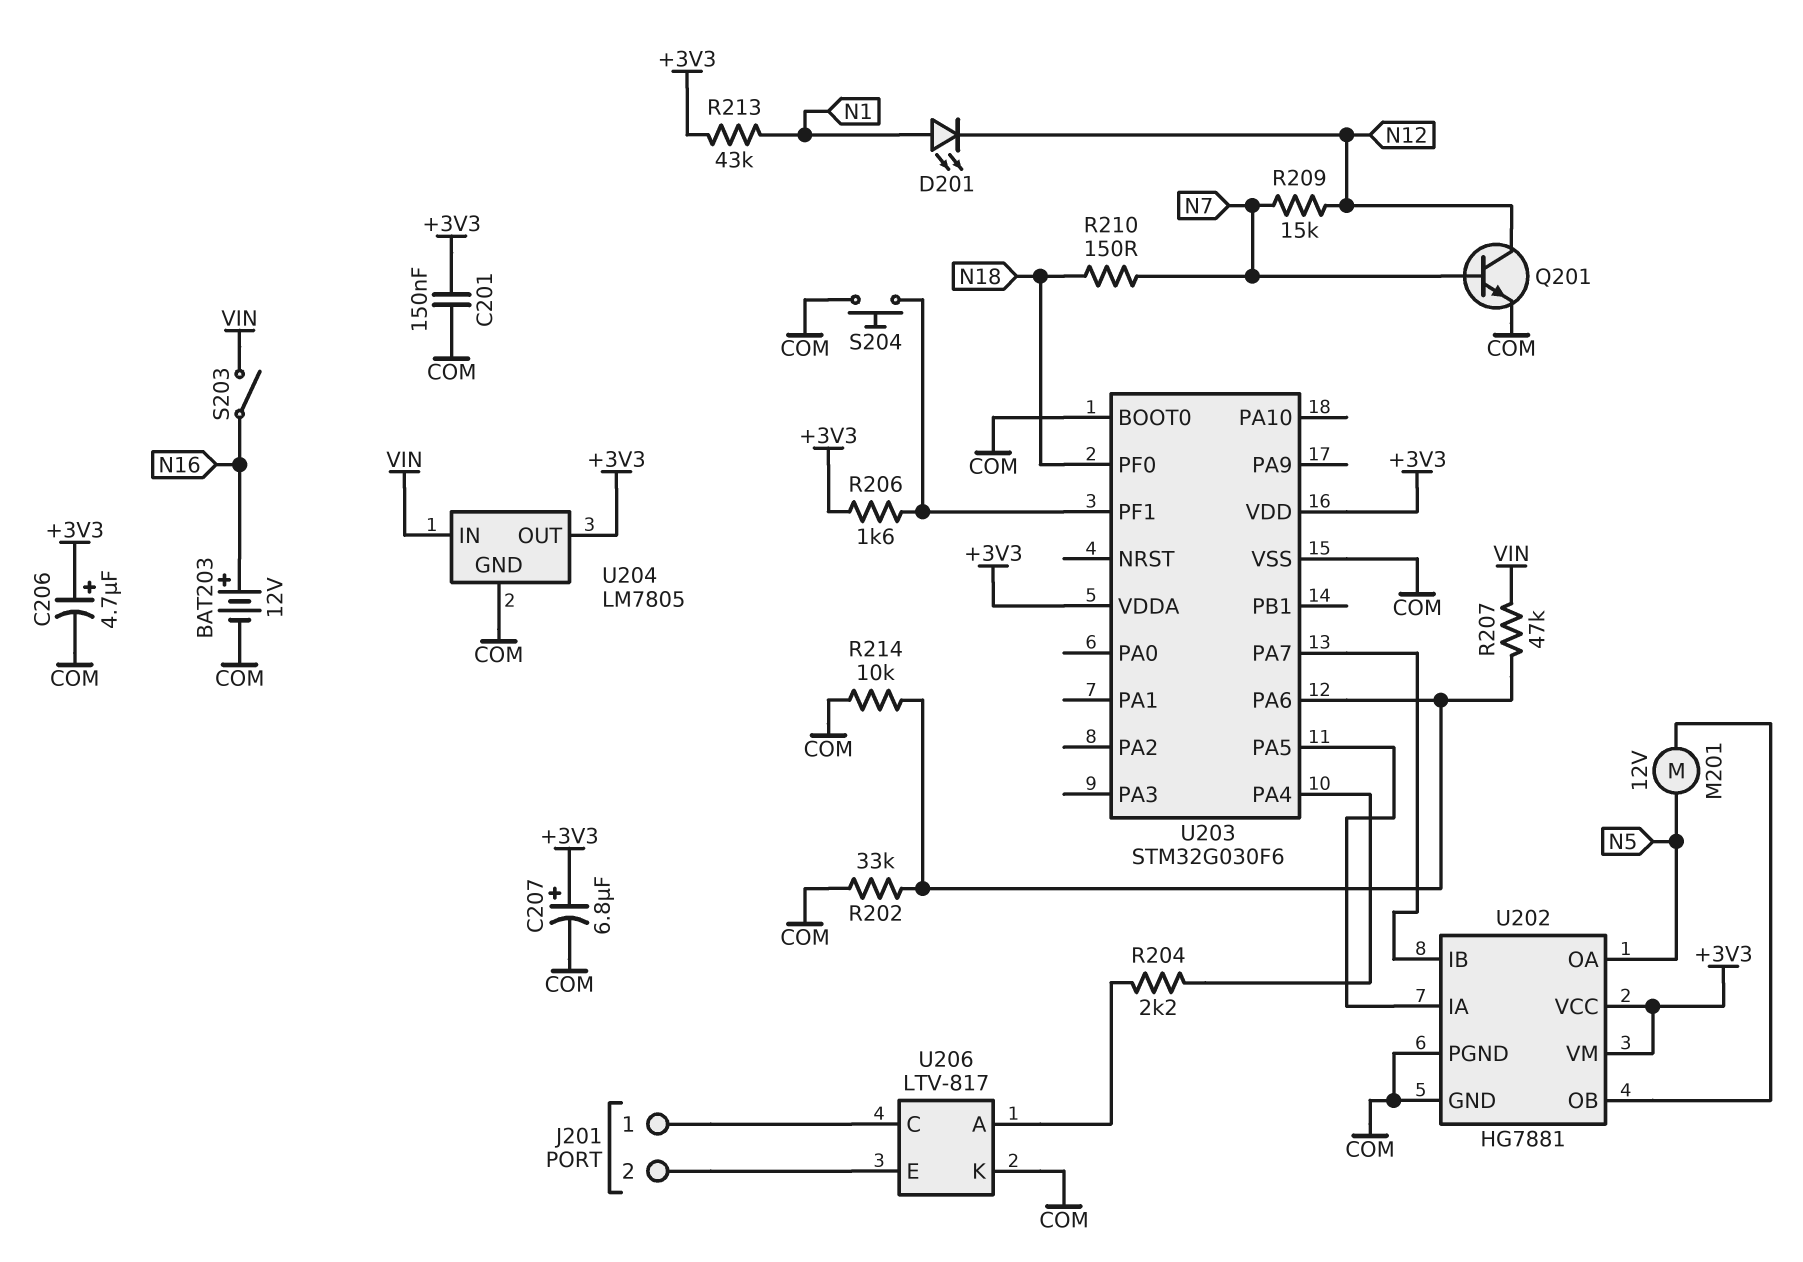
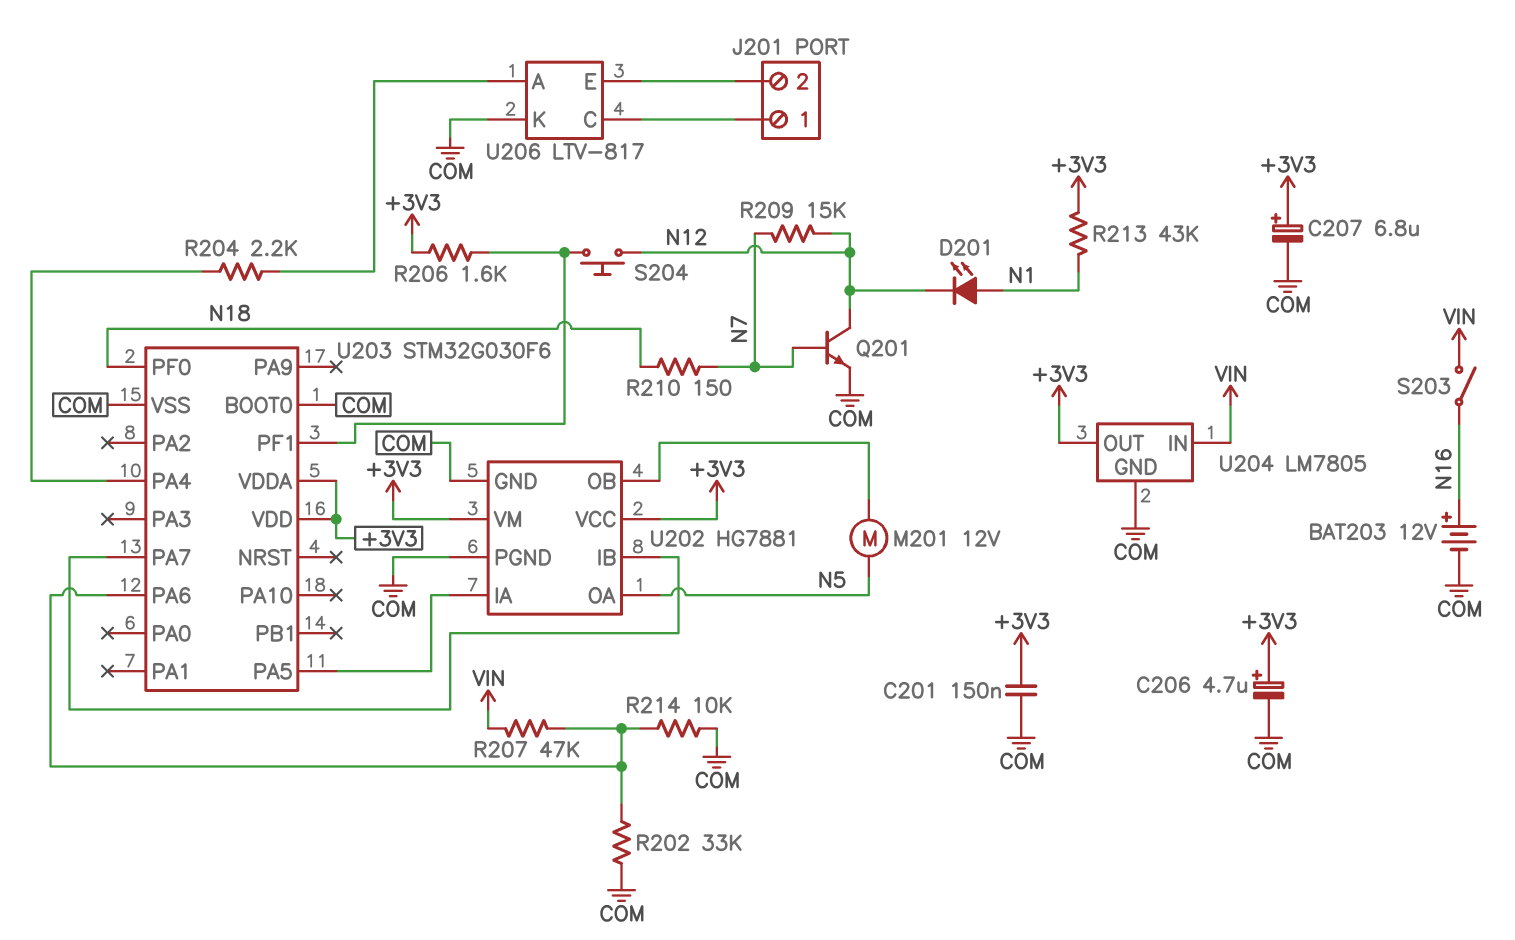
S204: button (COM, U203/PF1) -> button (N12, U203/PF1)

